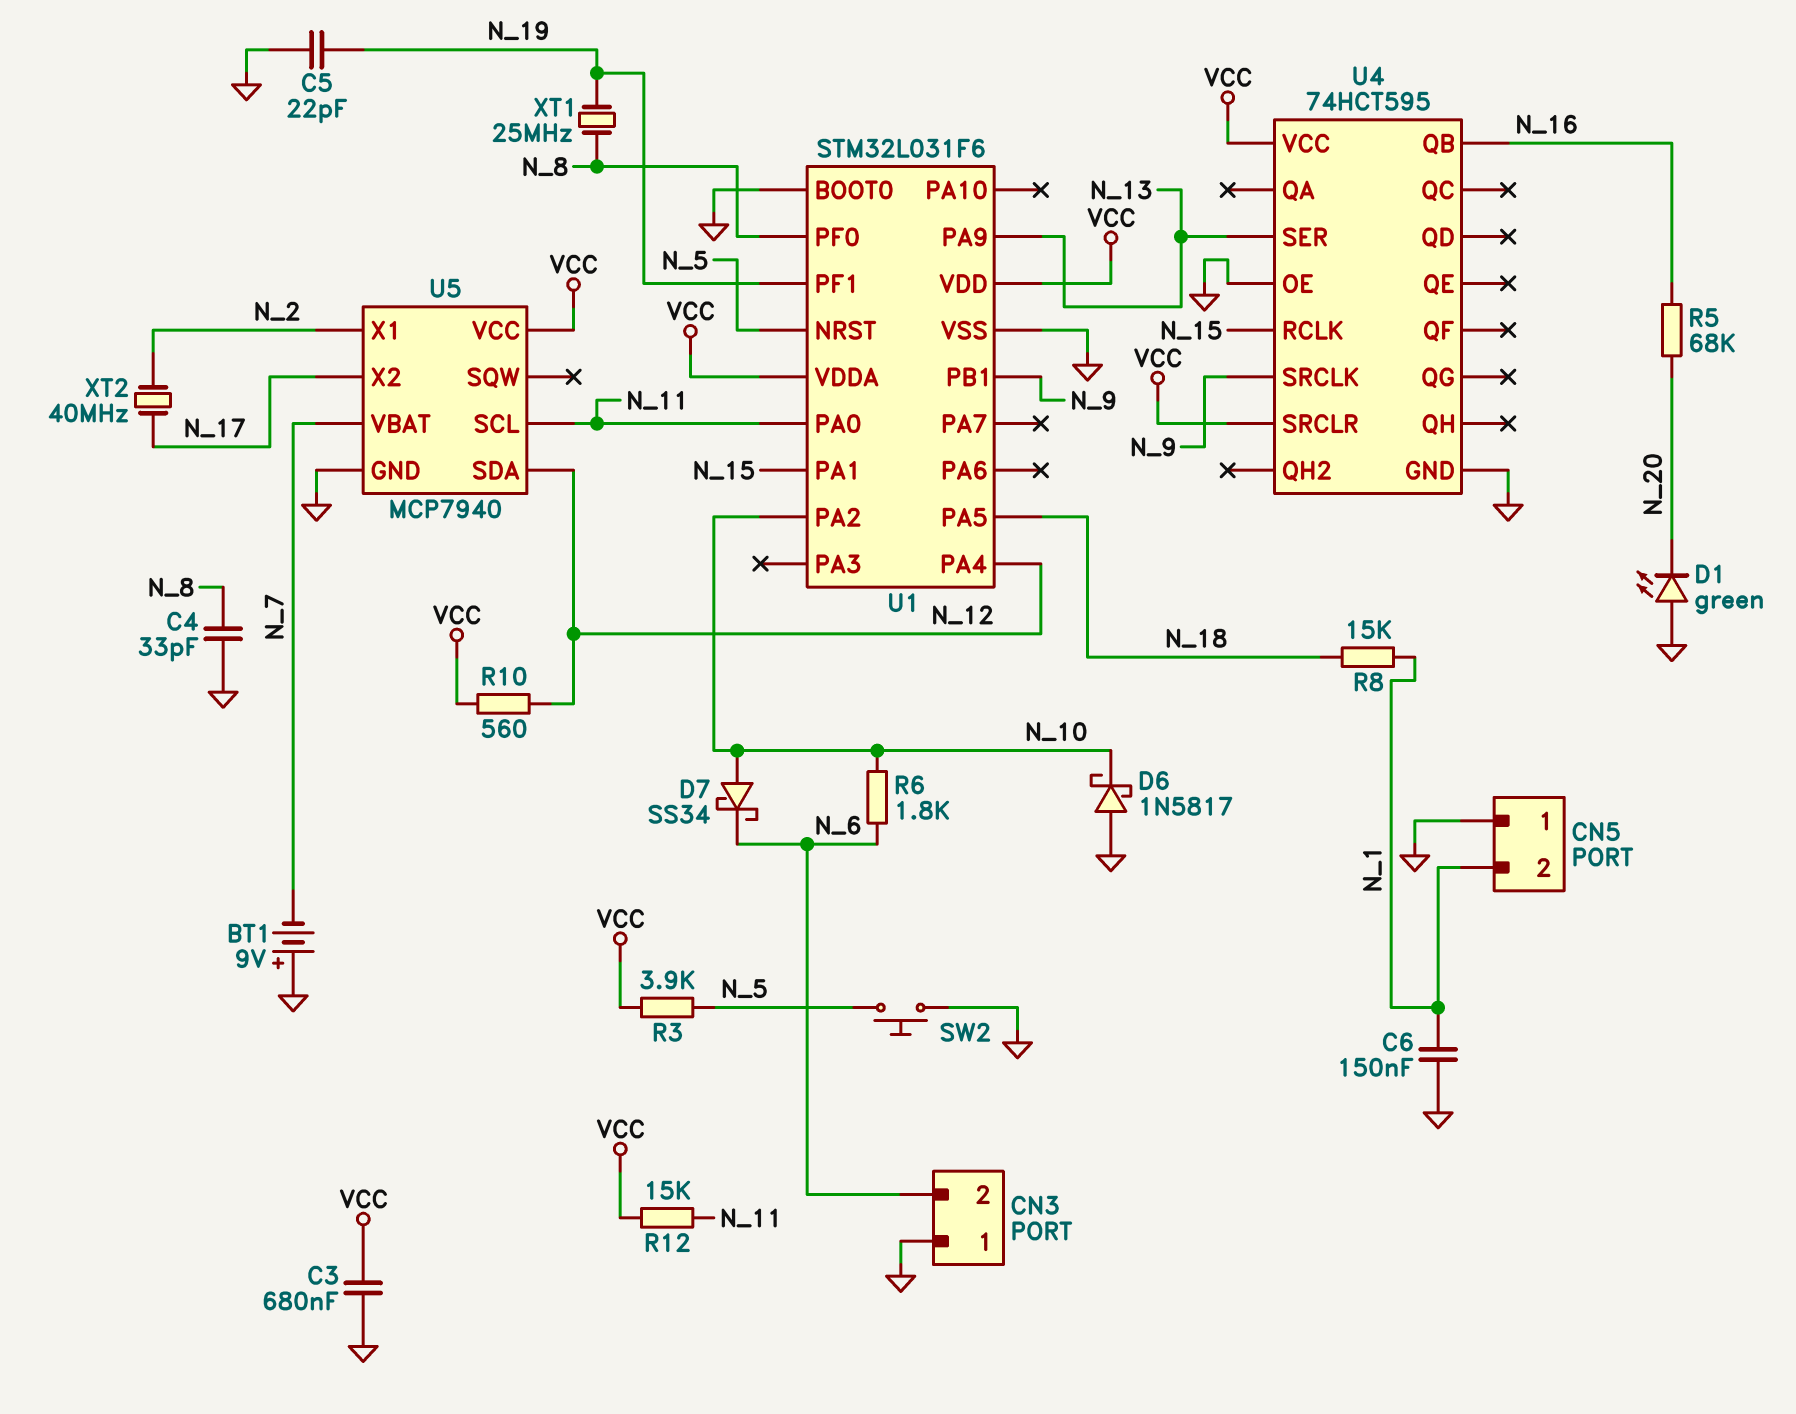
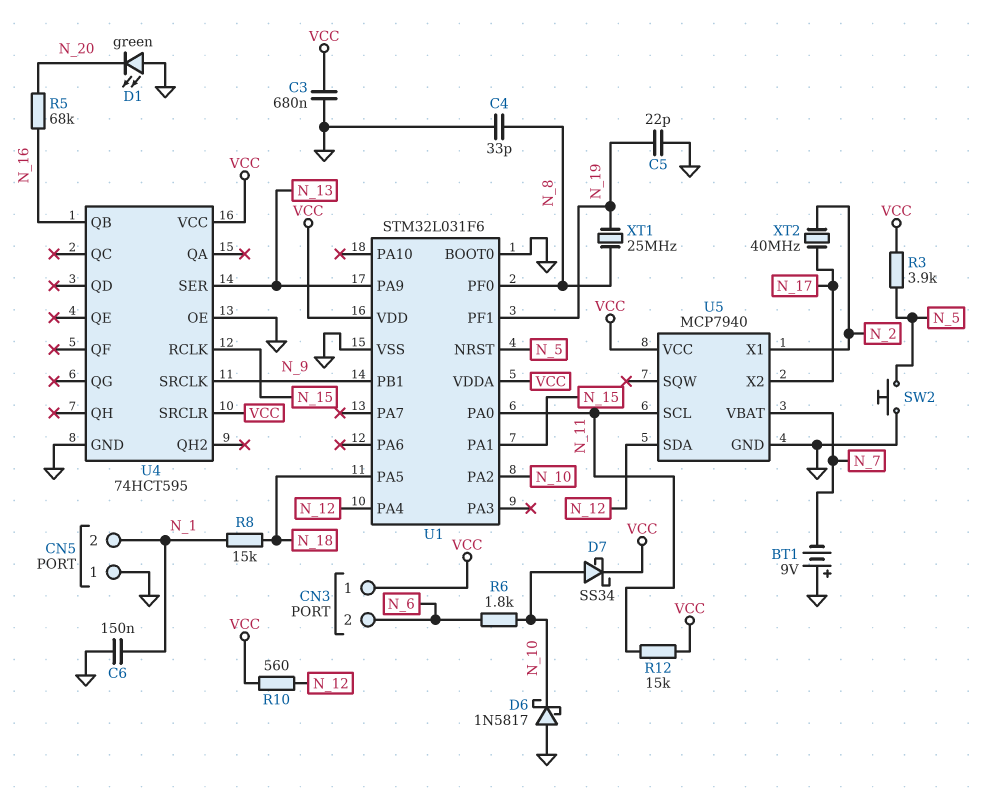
CN3 pin 1: GND -> VCC
D7: schottky SS34 (A N_10, K N_6) -> schottky SS34 (A N_10, K VCC)

